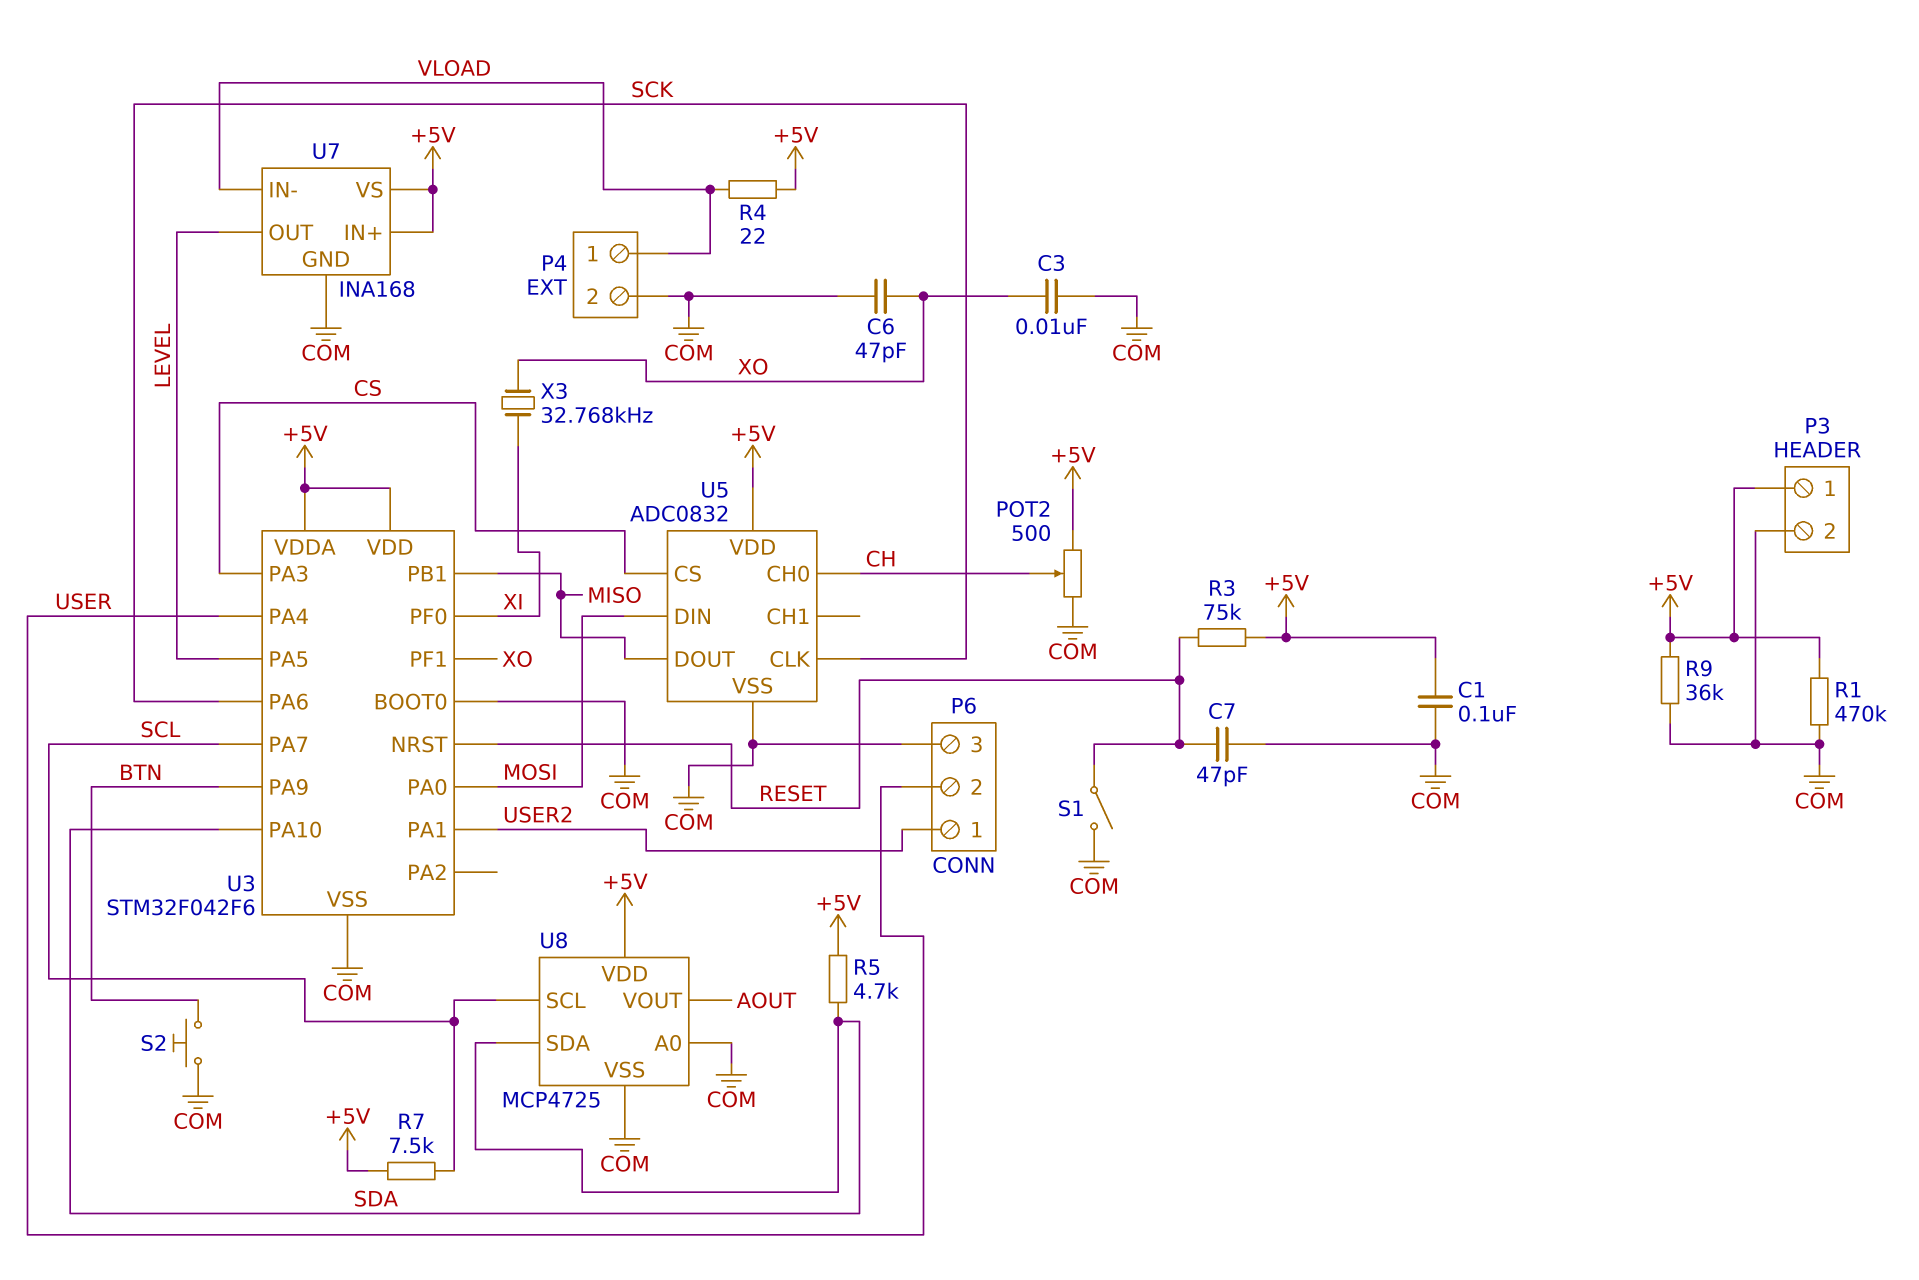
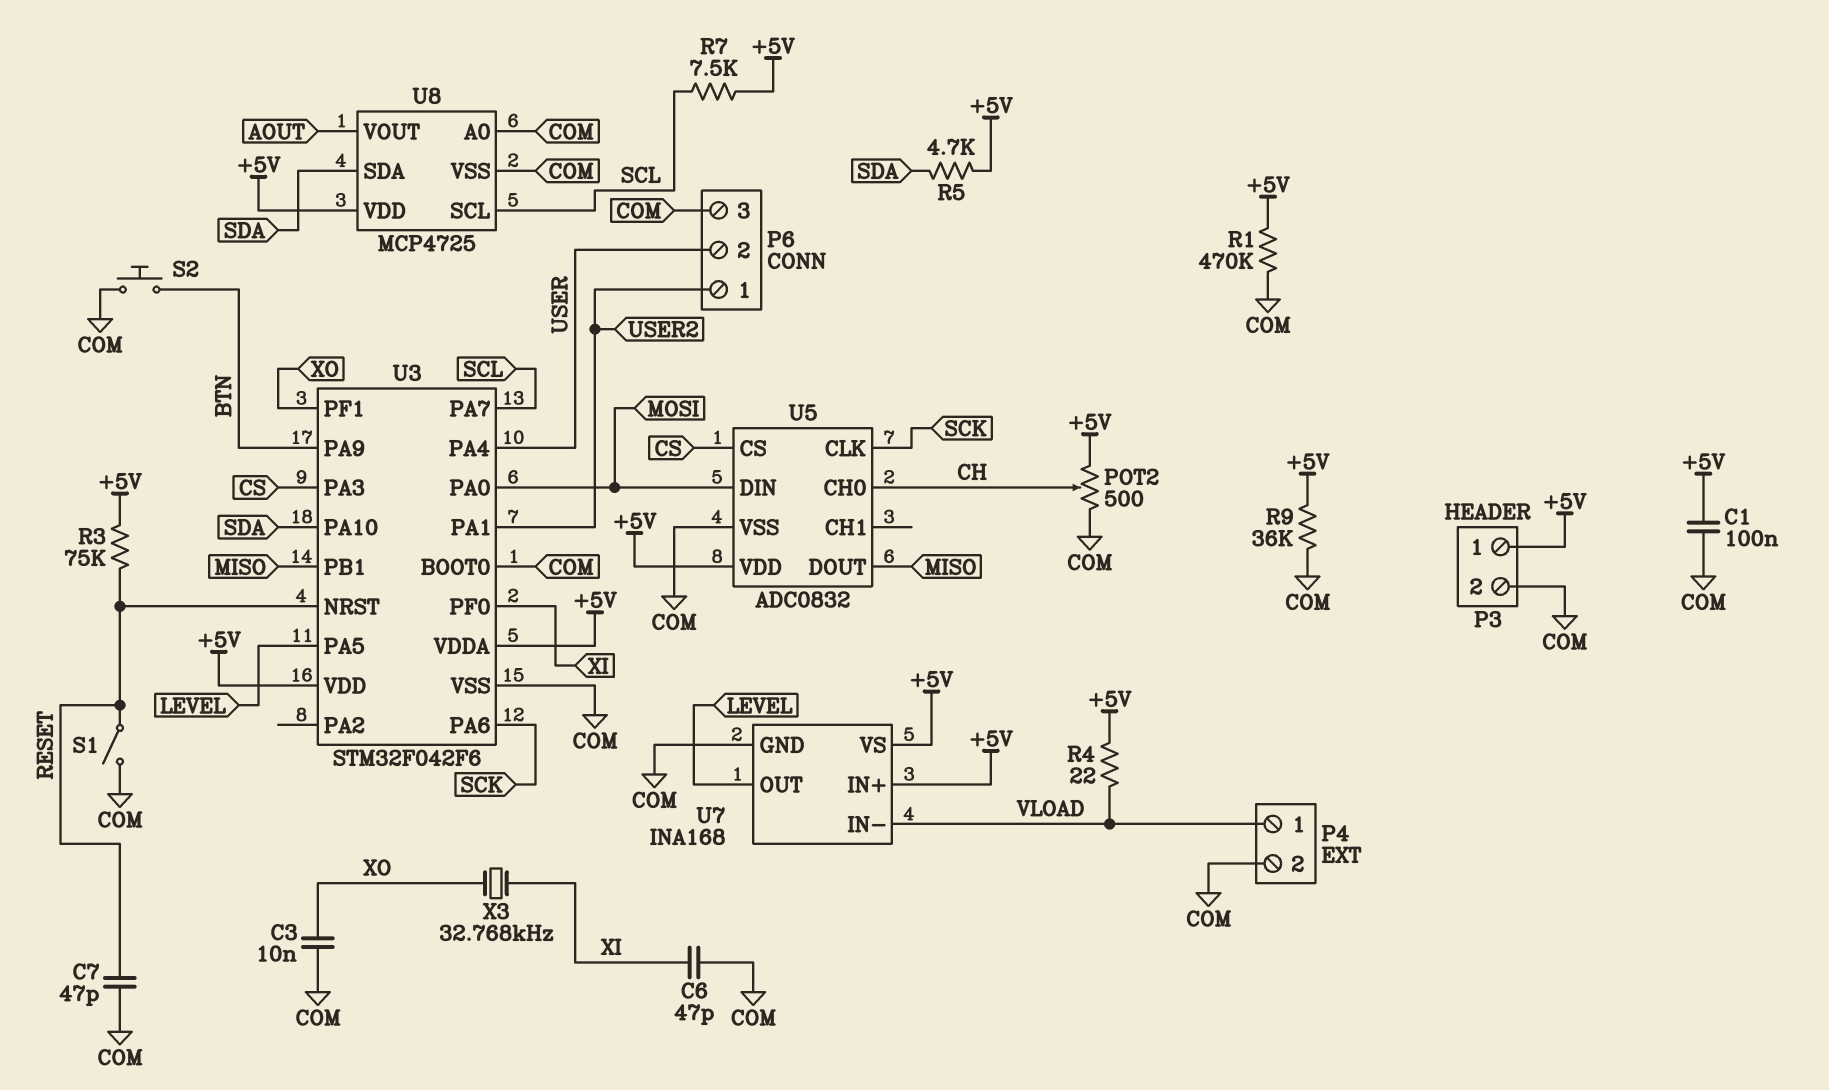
C6: 47pF (COM, XO) -> 47pF (COM, XI)

